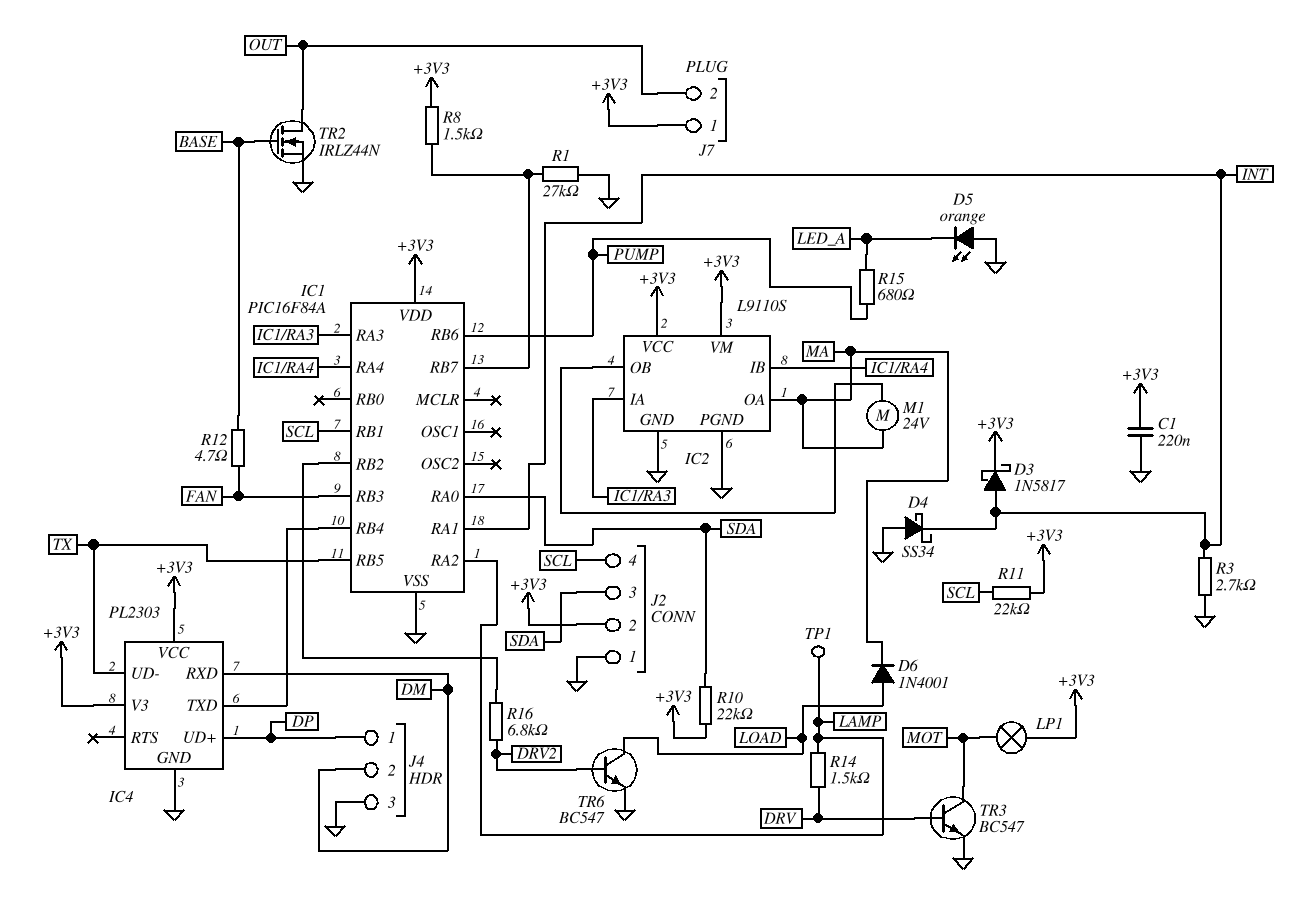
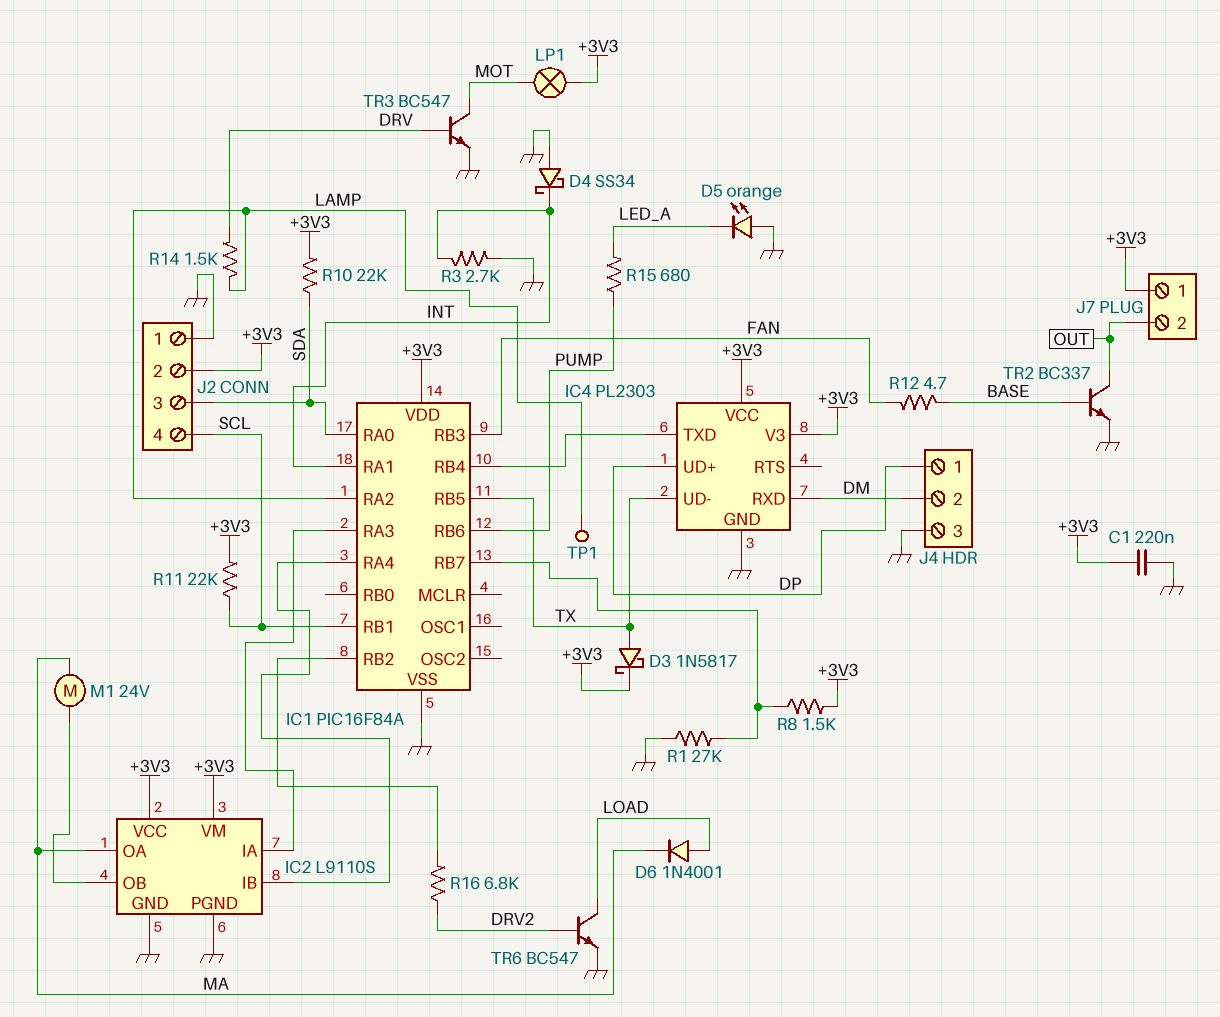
D3: schottky 1N5817 (A INT, K +3V3) -> schottky 1N5817 (A TX, K +3V3)
TR2: NMOS IRLZ44N (G BASE, D OUT, S GND) -> NPN BC337 (B BASE, C OUT, E GND)

